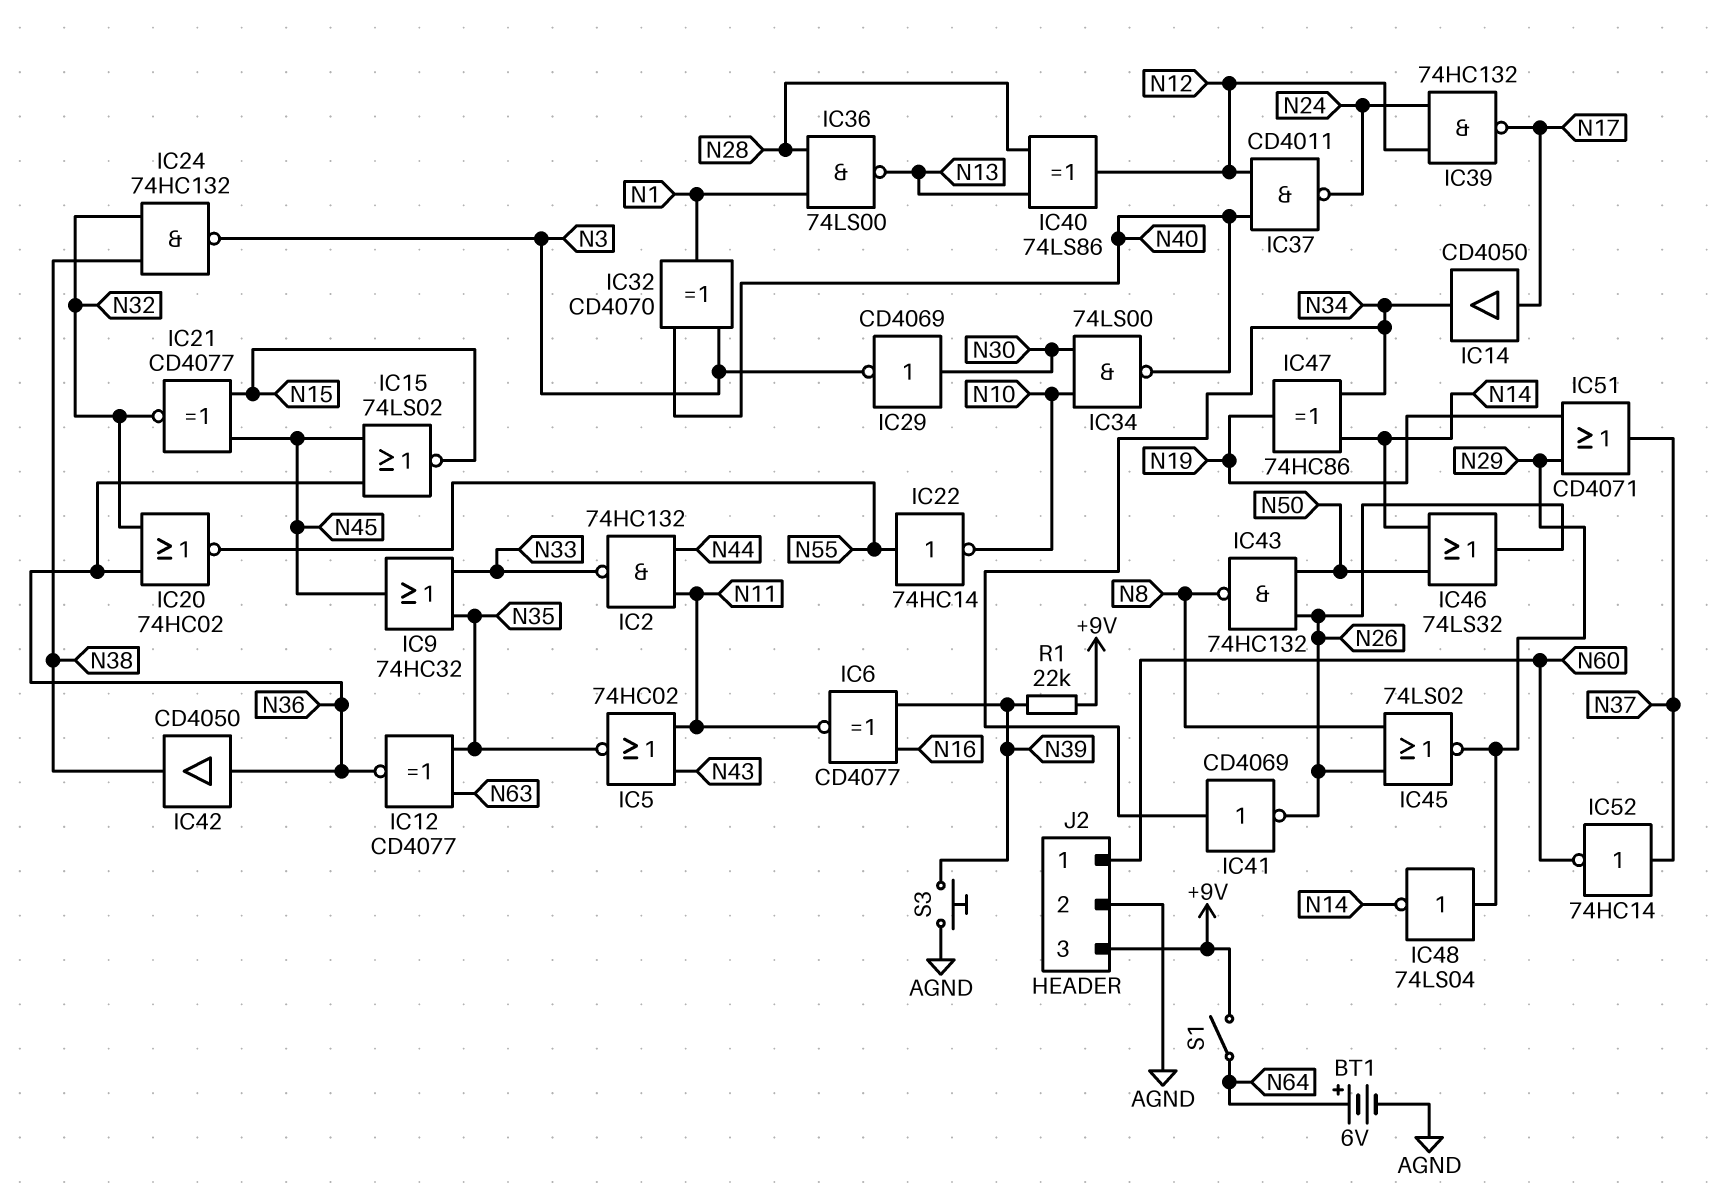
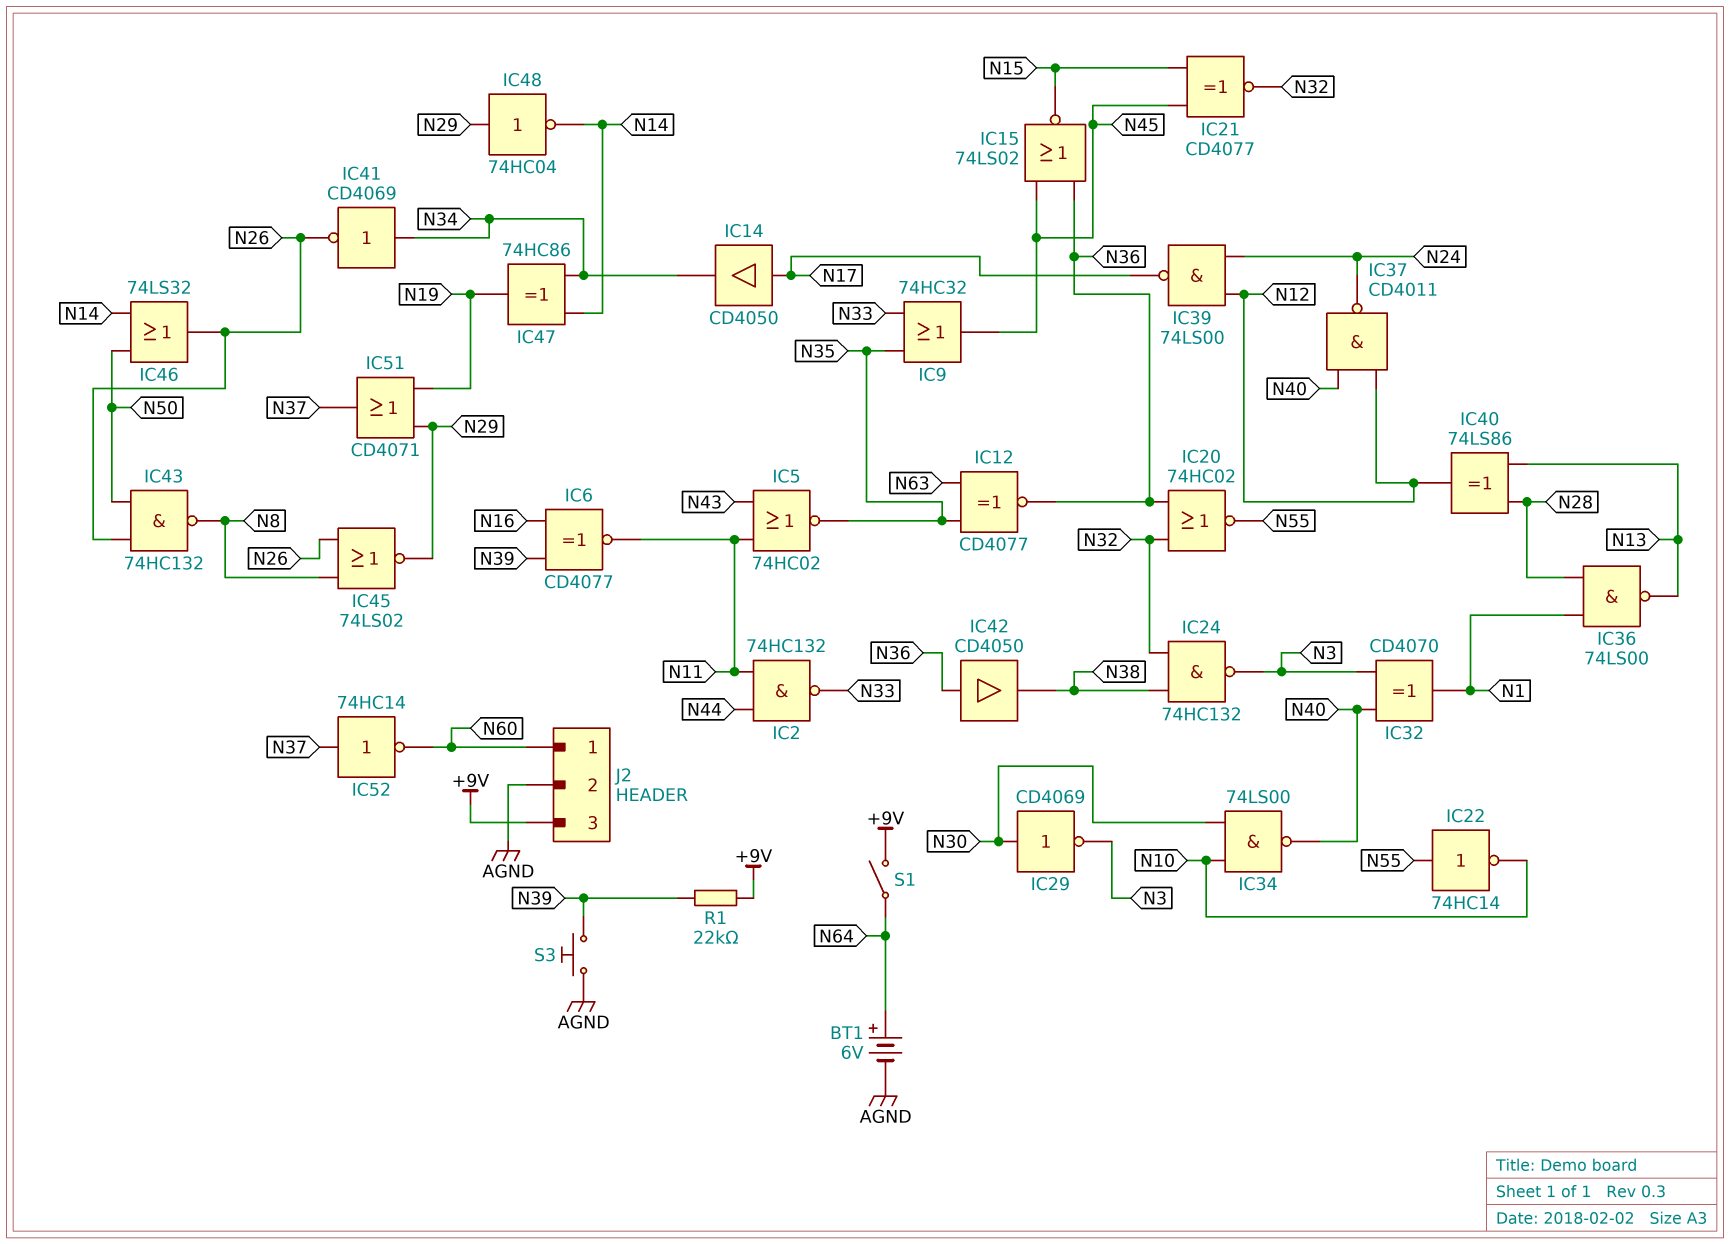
IC39: NAND 74HC132 (in N12, in N24, out N17) -> NAND 74LS00 (in N12, in N24, out N17)
IC48: NOT 74LS04 (in N29, out N14) -> NOT 74HC04 (in N29, out N14)

